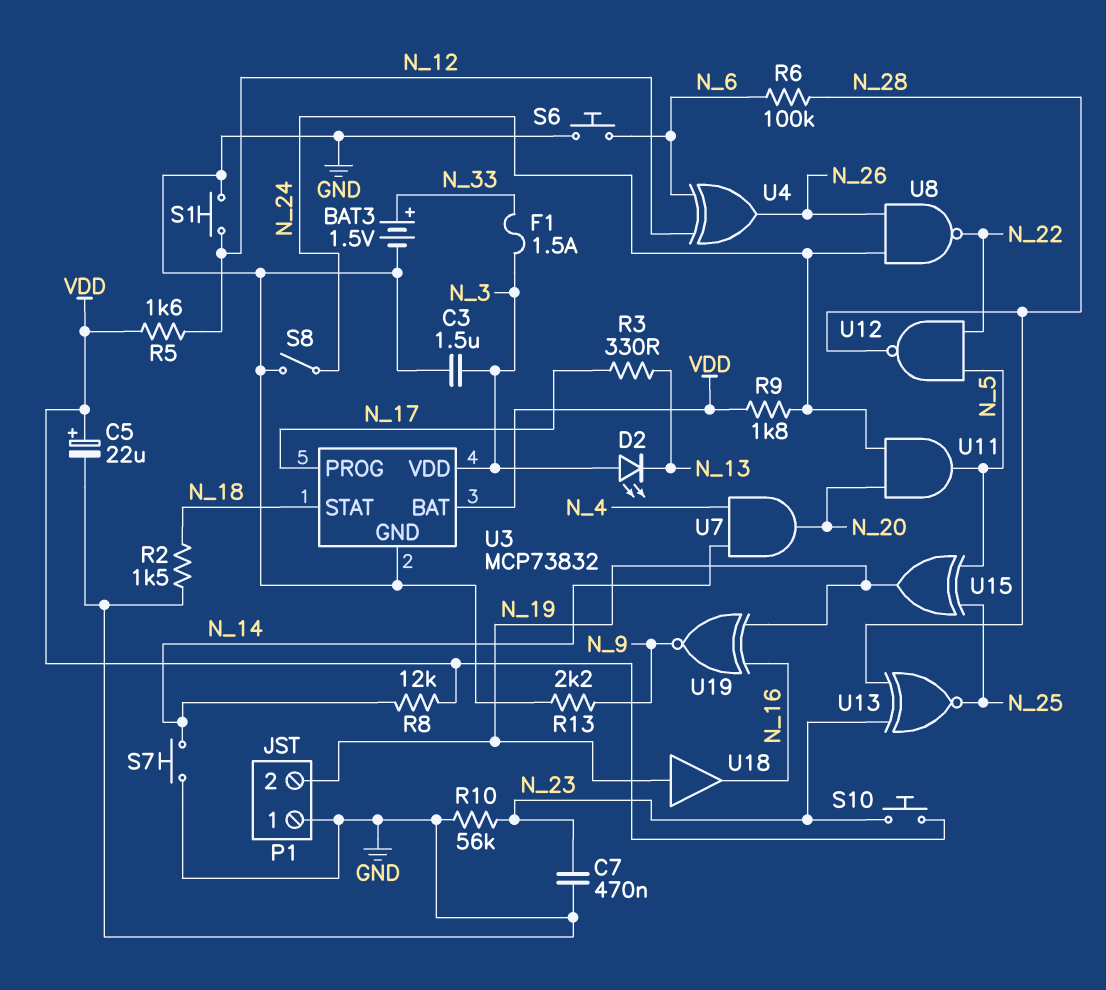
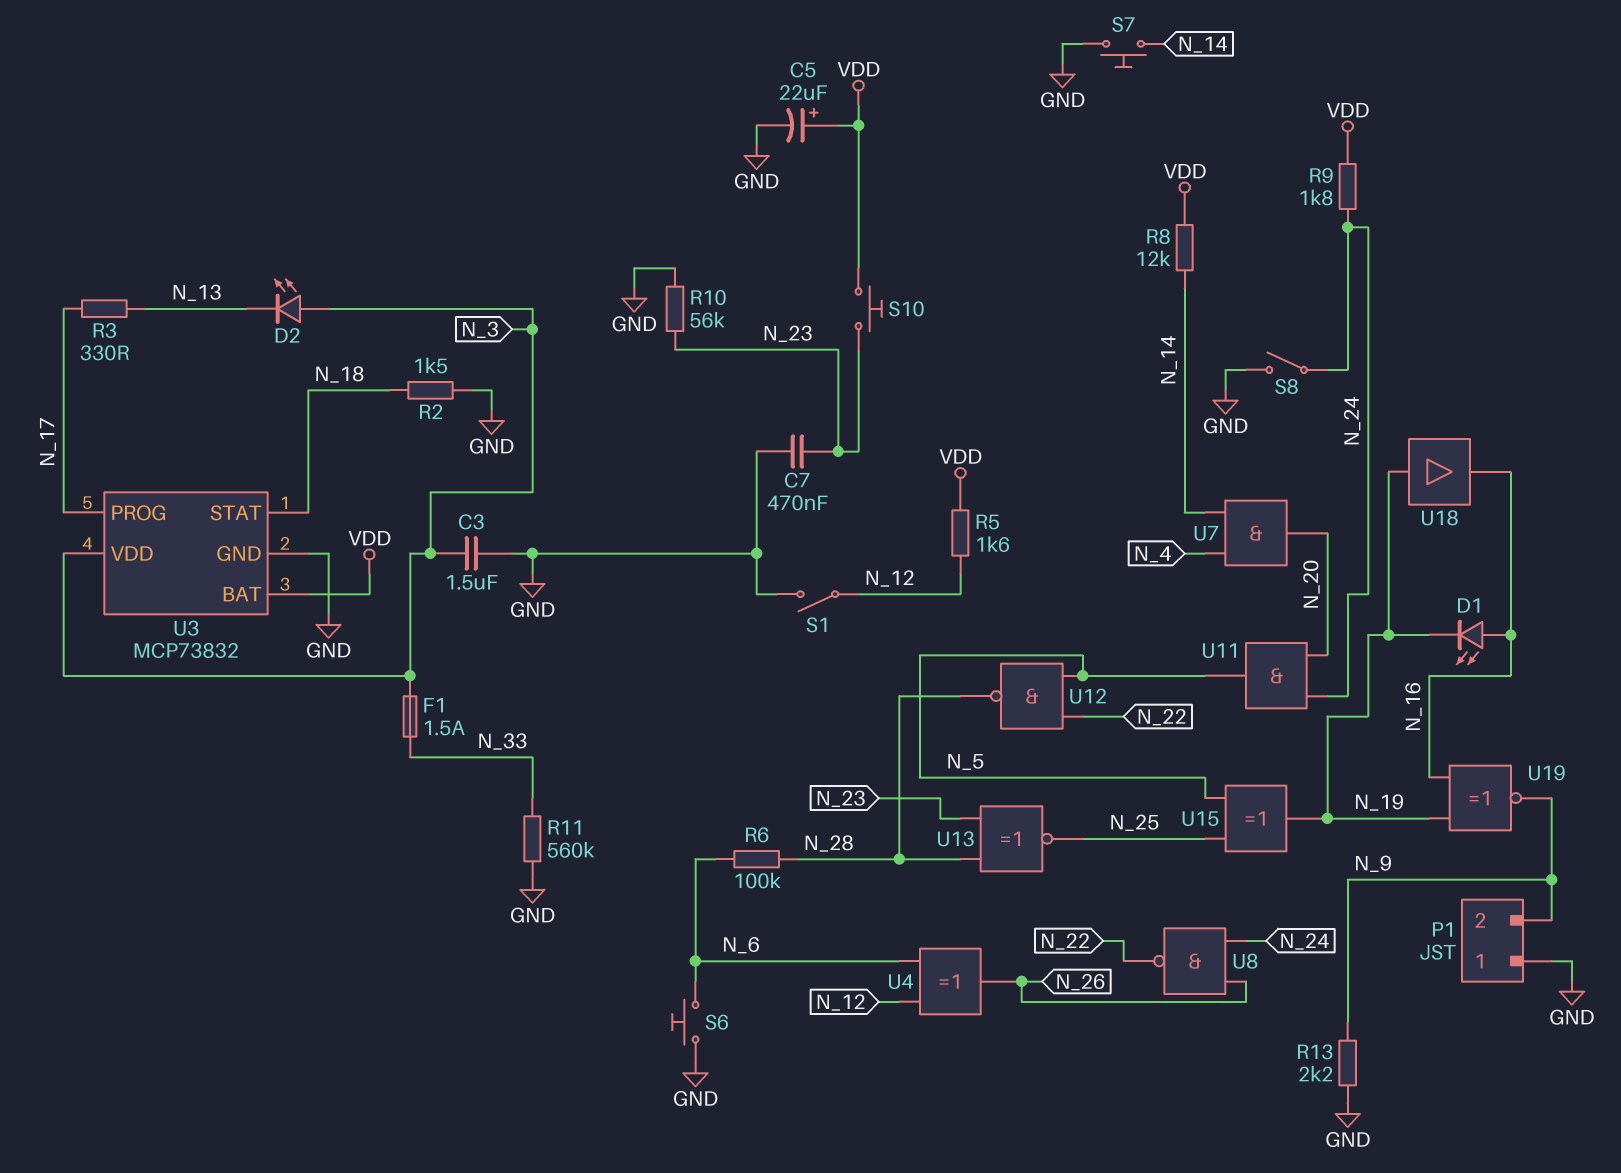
BAT3: 1.5V (plus N_33, minus GND) -> none
D1: none -> LED (A N_16, K N_19)
P1 pin 2: N_19 -> N_9
R11: none -> 560k (GND, N_33)
S1: button (GND, N_12) -> switch (GND, N_12)

